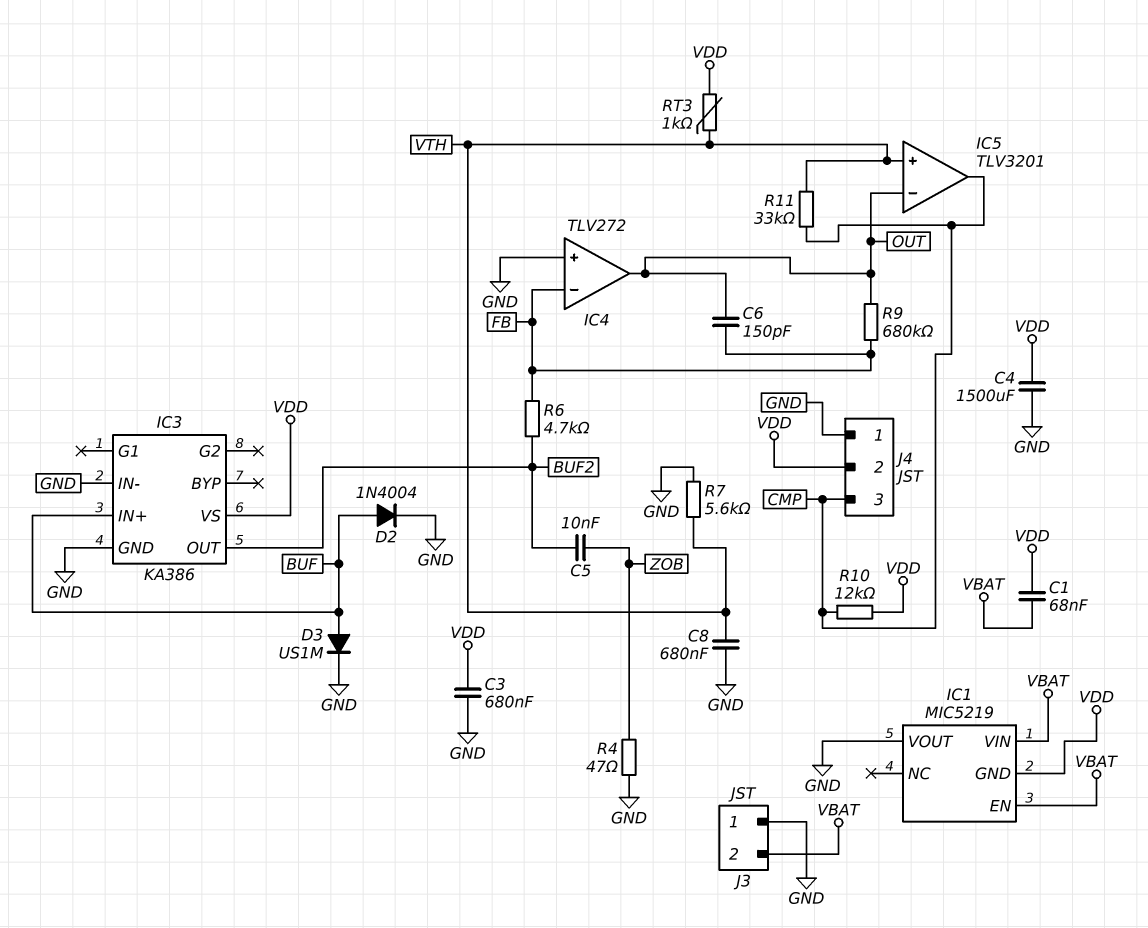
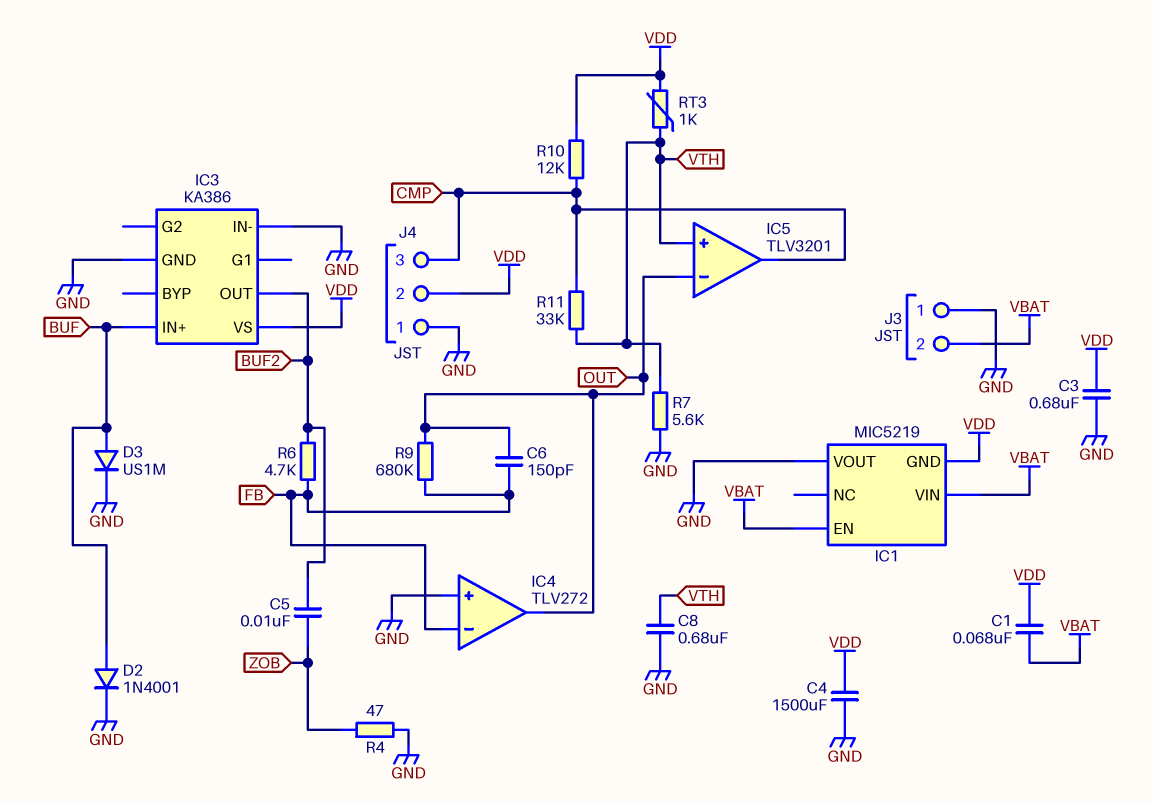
D2: diode 1N4004 (A BUF, K GND) -> diode 1N4001 (A BUF, K GND)

